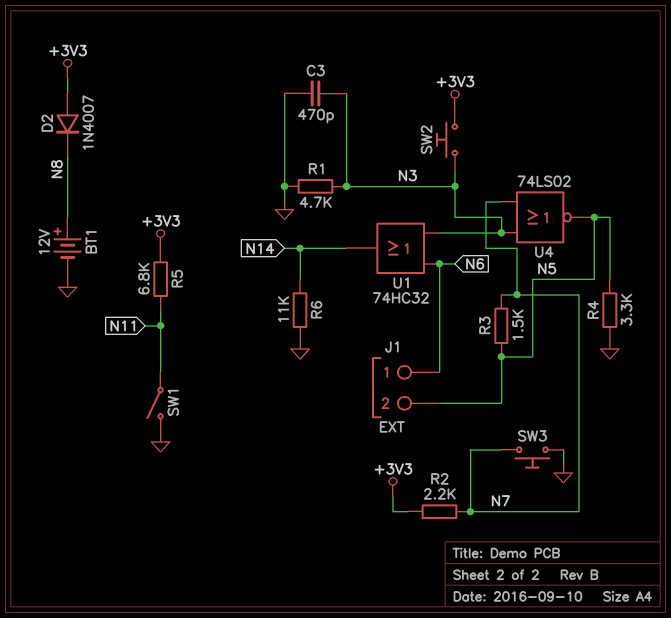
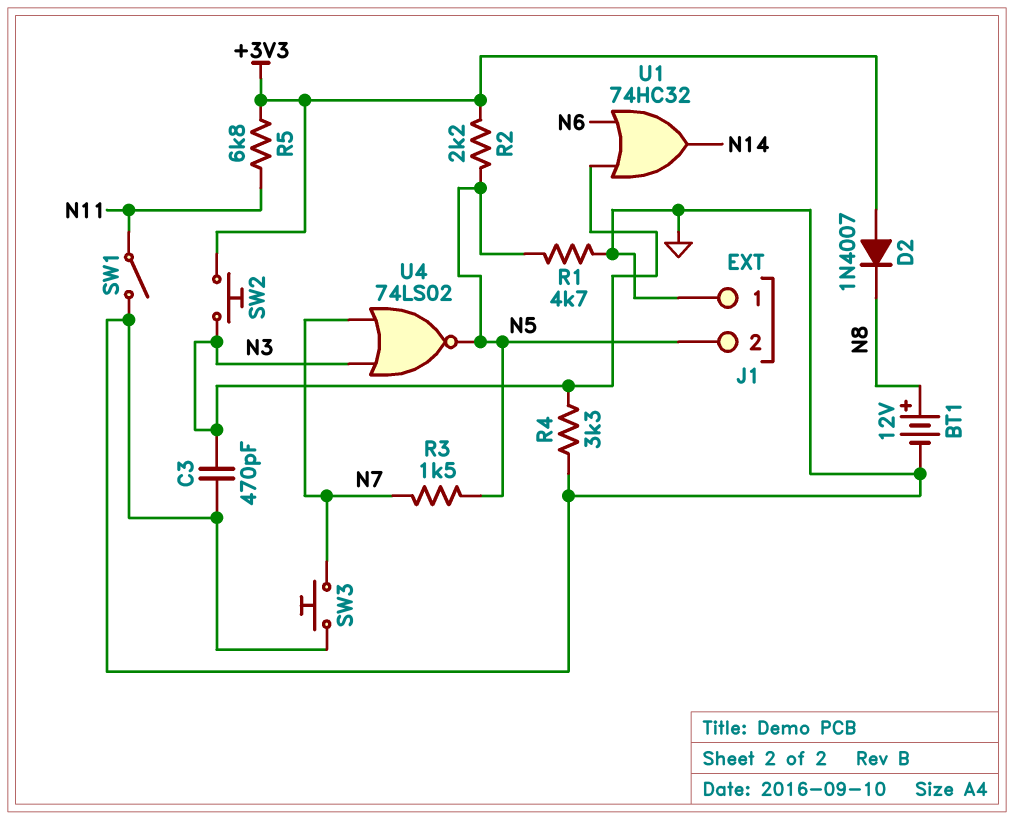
J1 pin 1: N6 -> GND
R1: 4.7k (GND, N3) -> 4.7k (GND, N5)
R2: 2.2k (+3V3, N7) -> 2.2k (+3V3, N5)
R4: 3.3k (GND, N5) -> 3.3k (GND, N3)
R6: 11k (GND, N14) -> none

